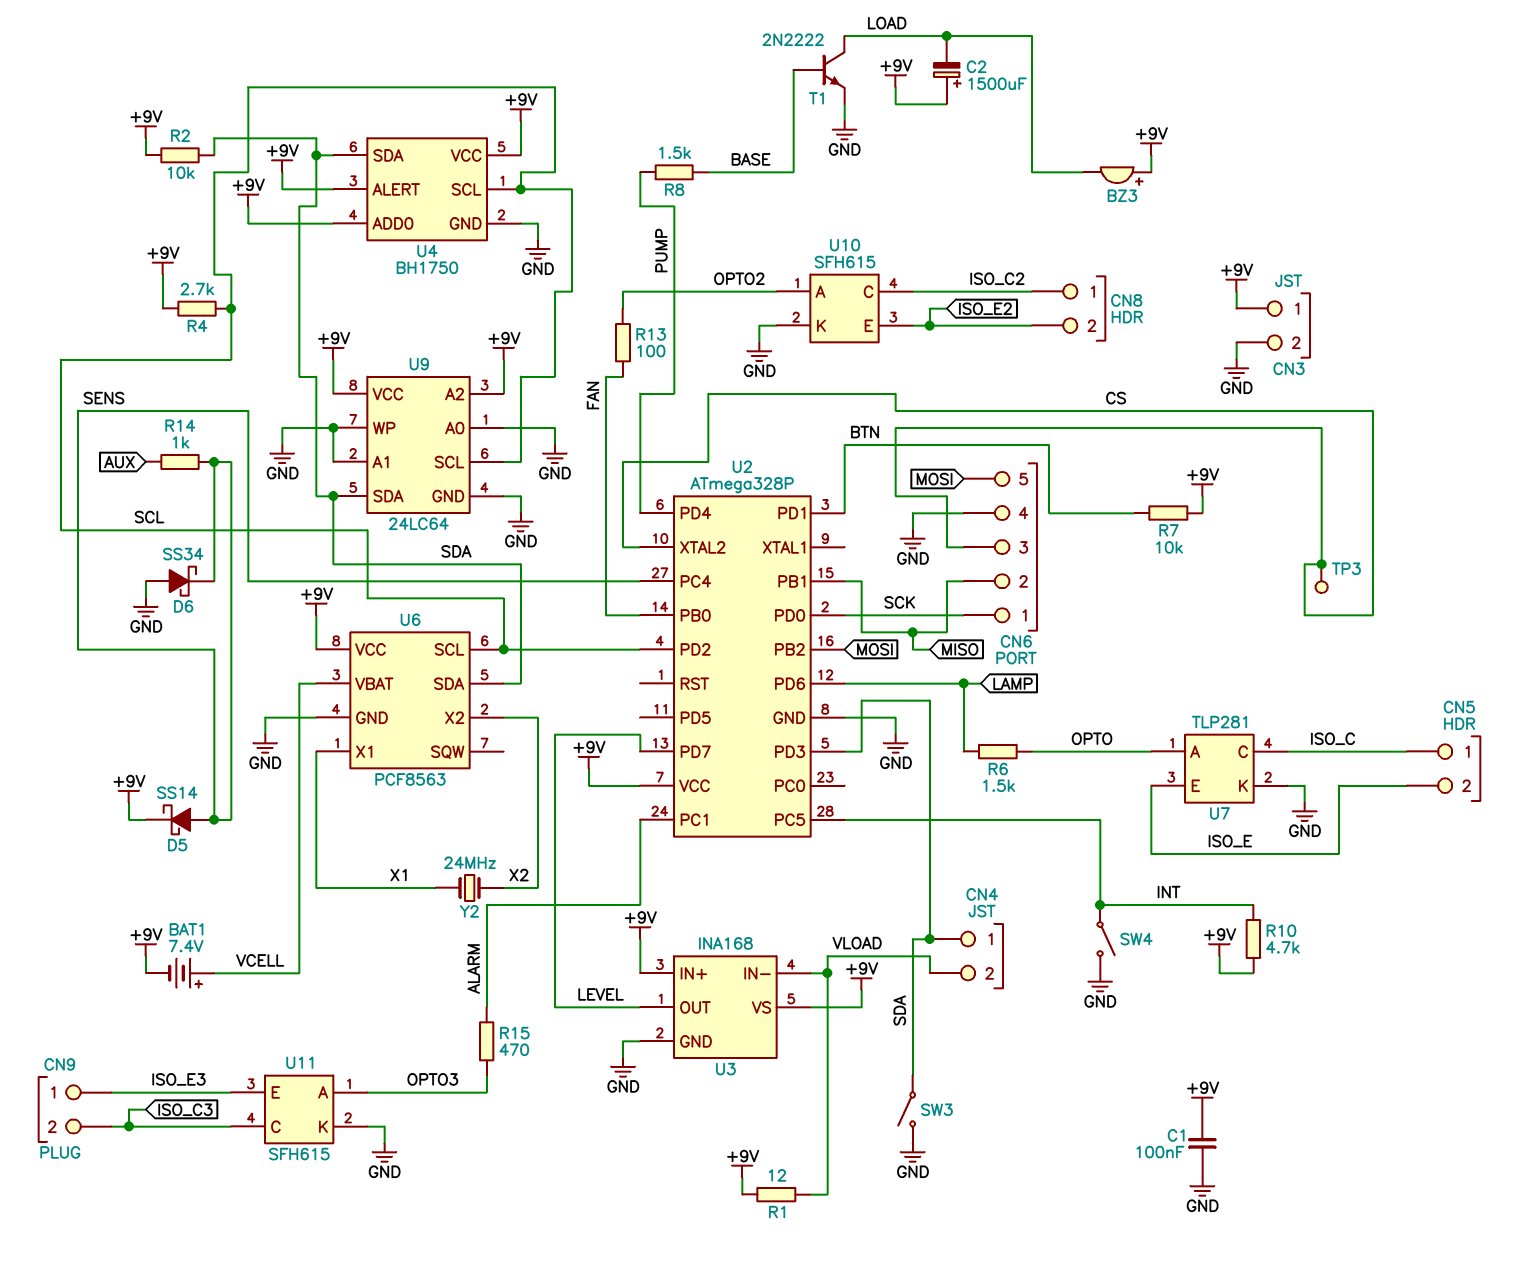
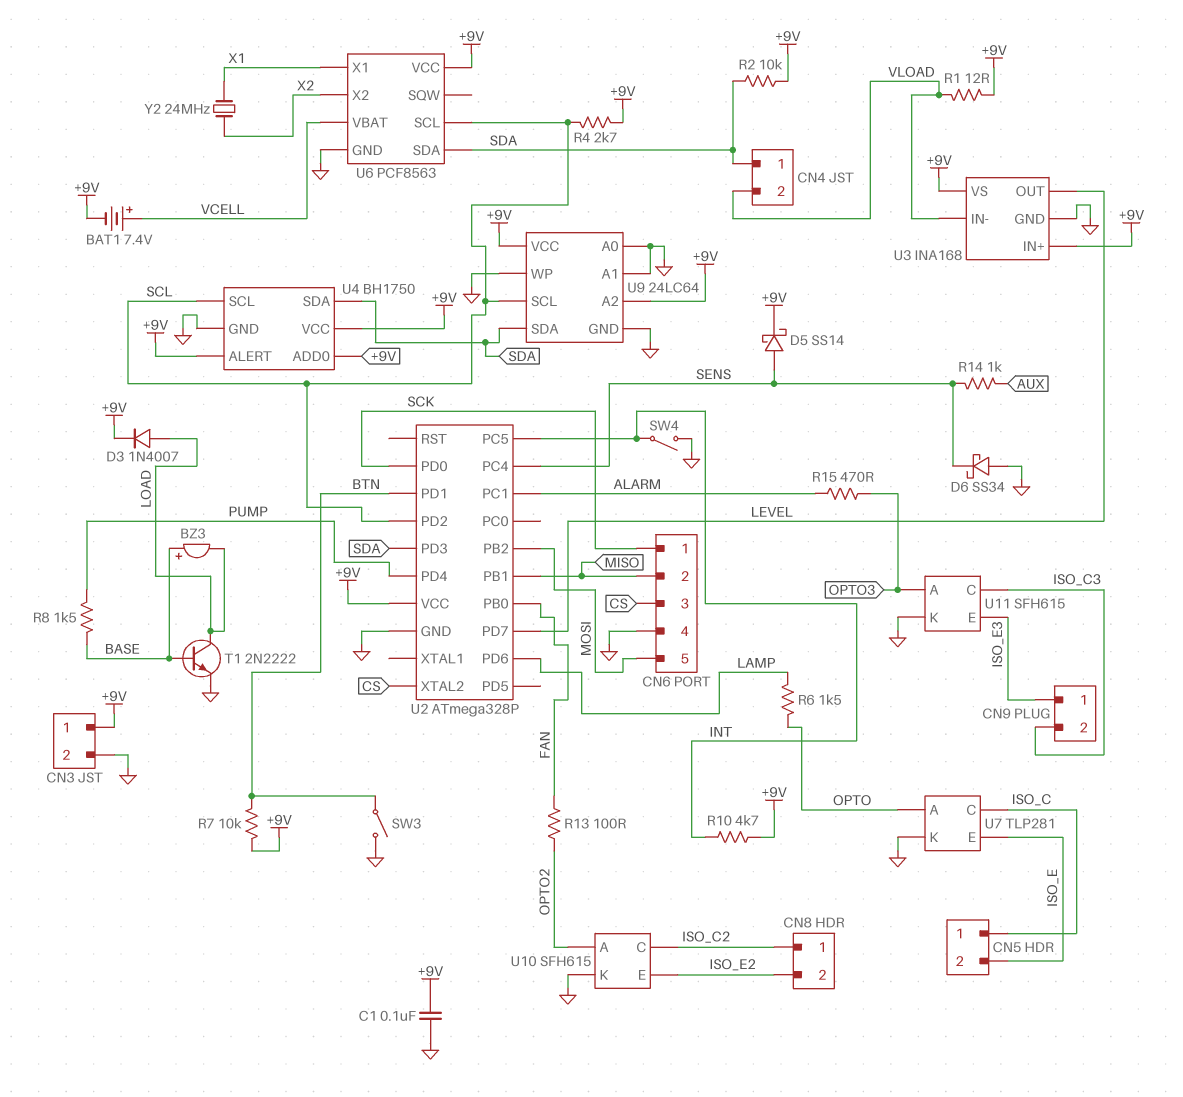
BZ3: buzzer (plus +9V, minus LOAD) -> buzzer (plus BASE, minus LOAD)
C2: 1500uF (plus +9V, minus LOAD) -> none
D3: none -> diode 1N4007 (A LOAD, K +9V)
SW3: switch (GND, SDA) -> switch (BTN, GND)
TP3: test point (CS) -> none

